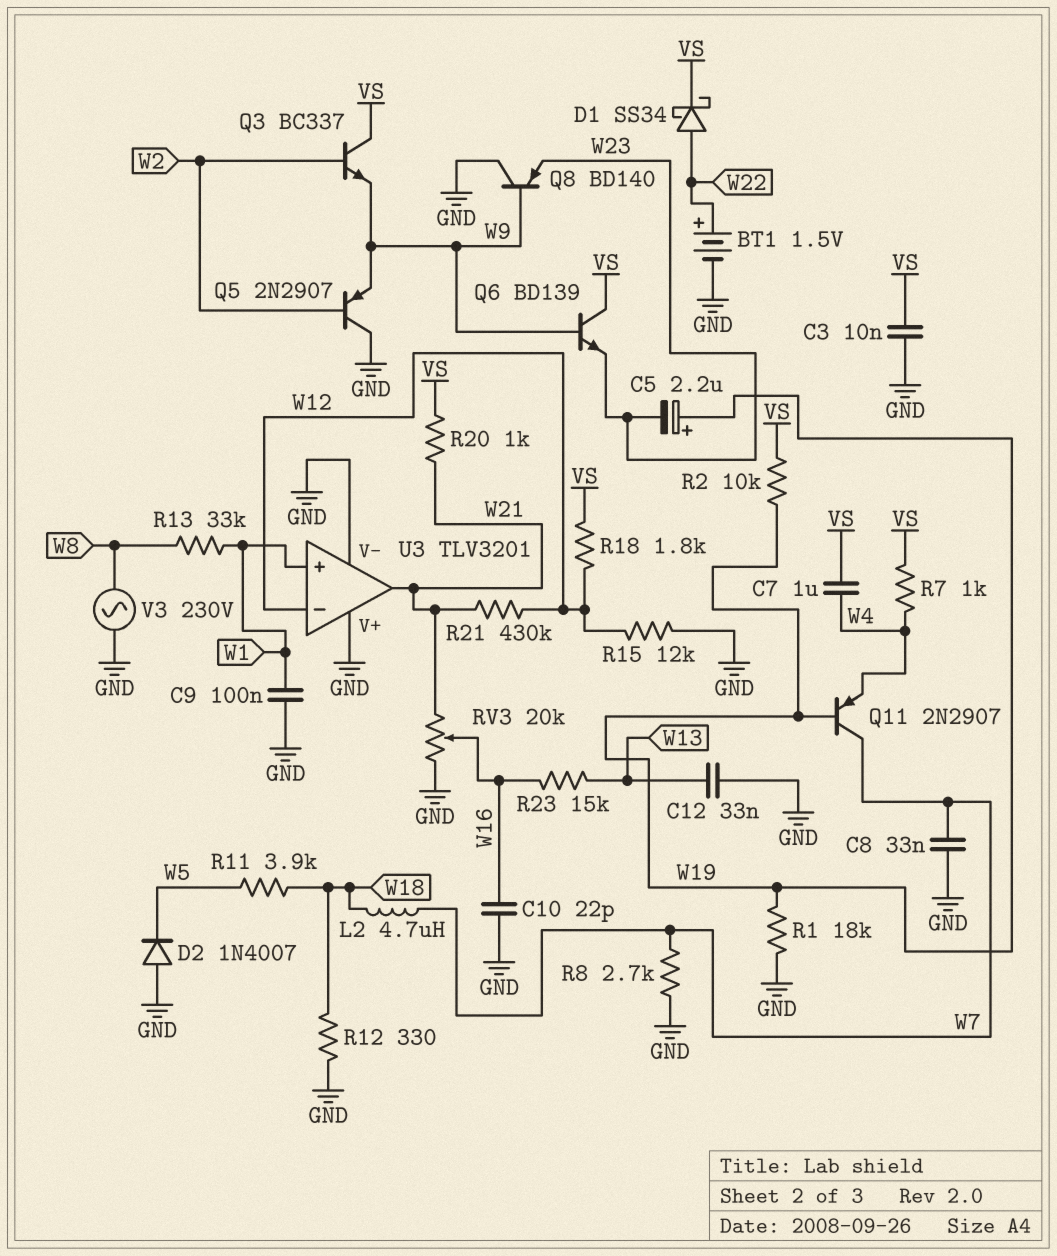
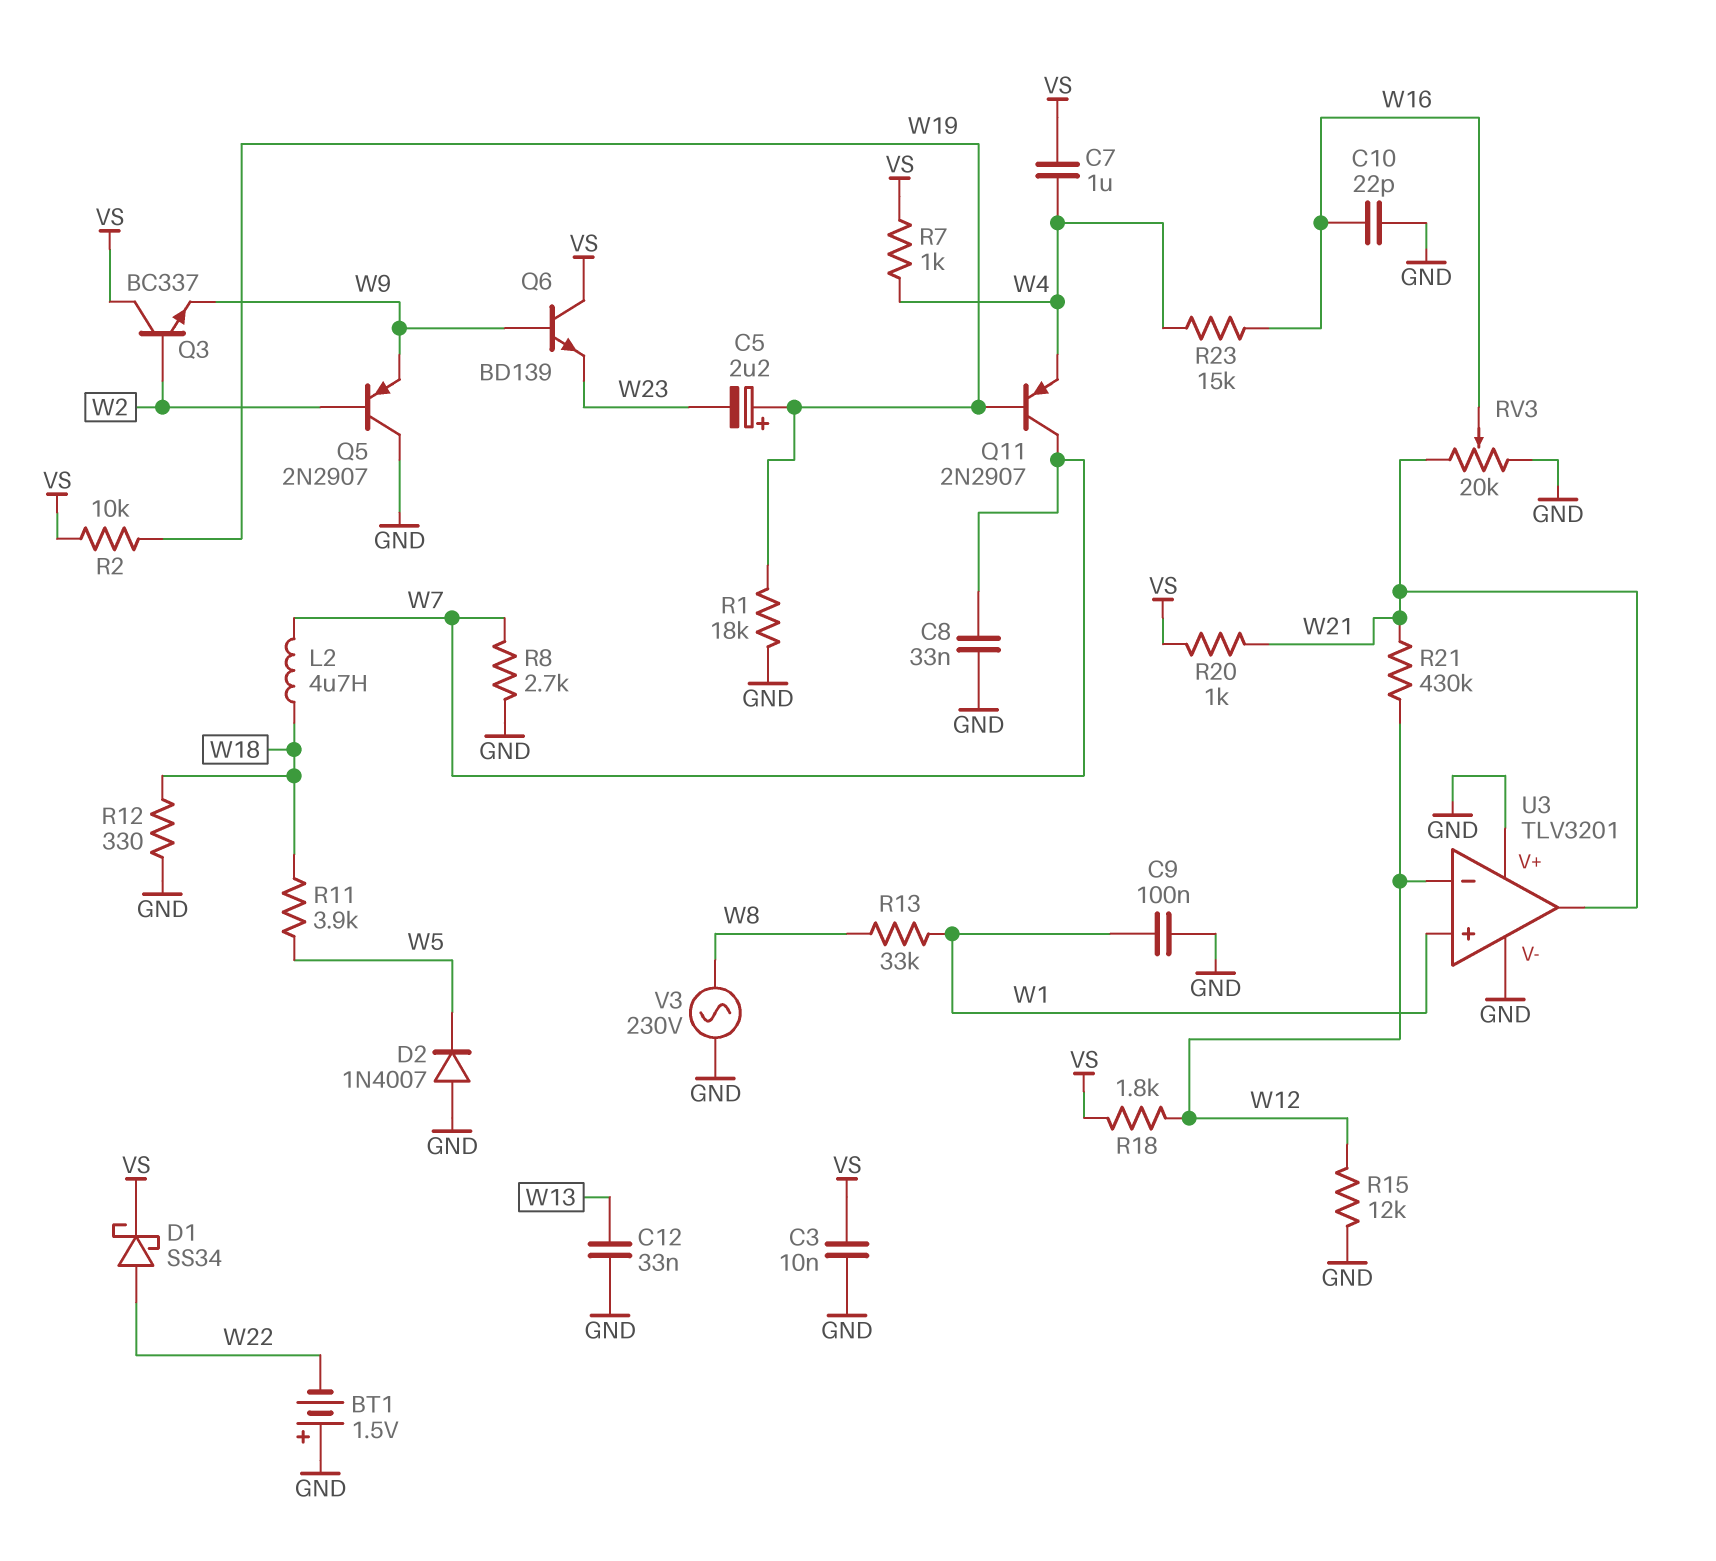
BT1: 1.5V (plus W22, minus GND) -> 1.5V (plus GND, minus W22)
Q8: PNP BD140 (B W9, C GND, E W23) -> none
R23: 15k (W13, W16) -> 15k (W4, W16)

